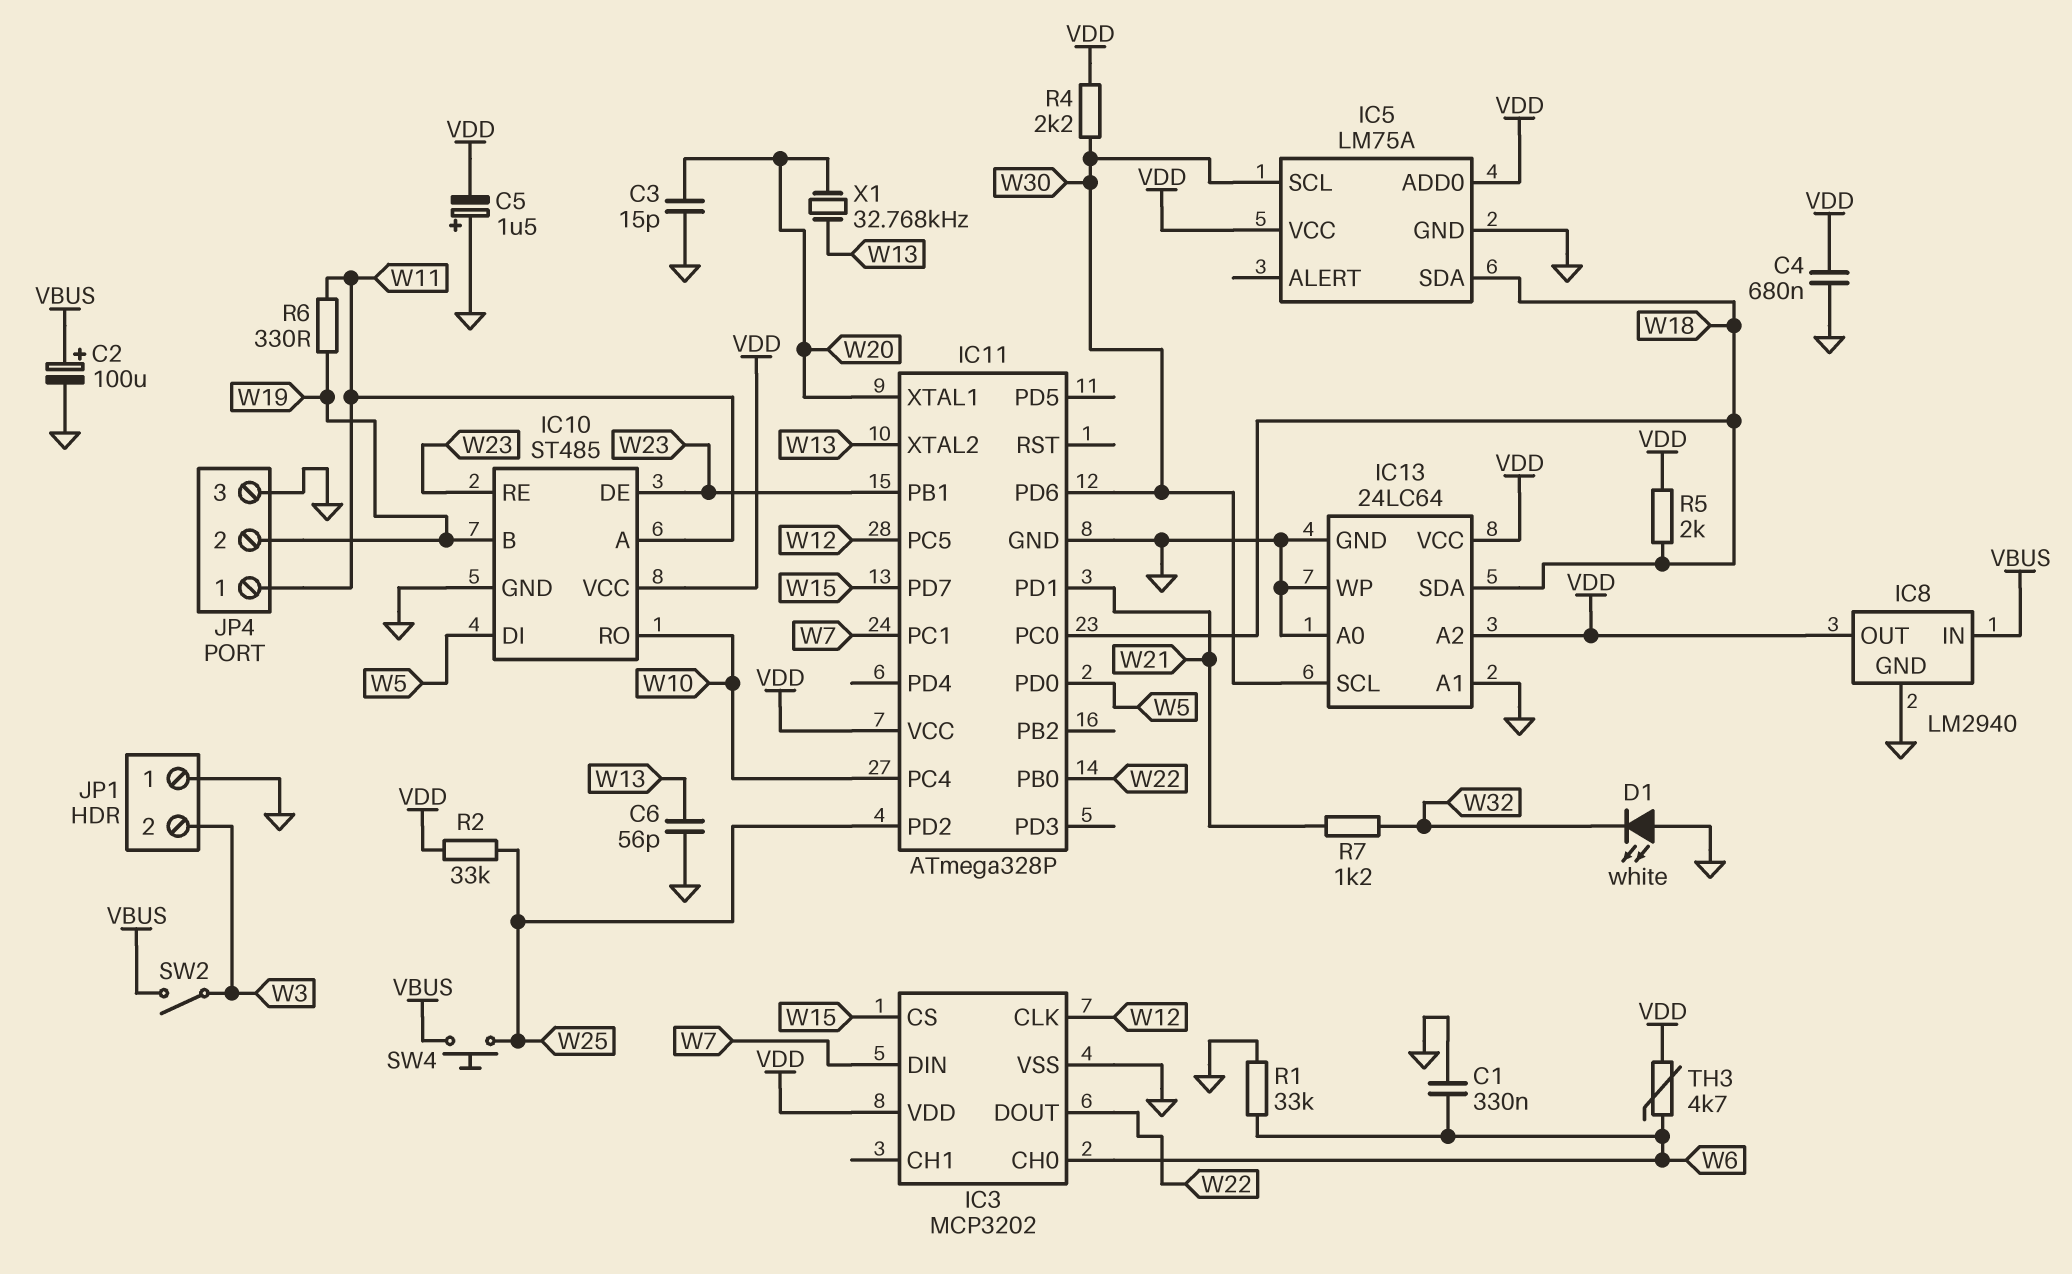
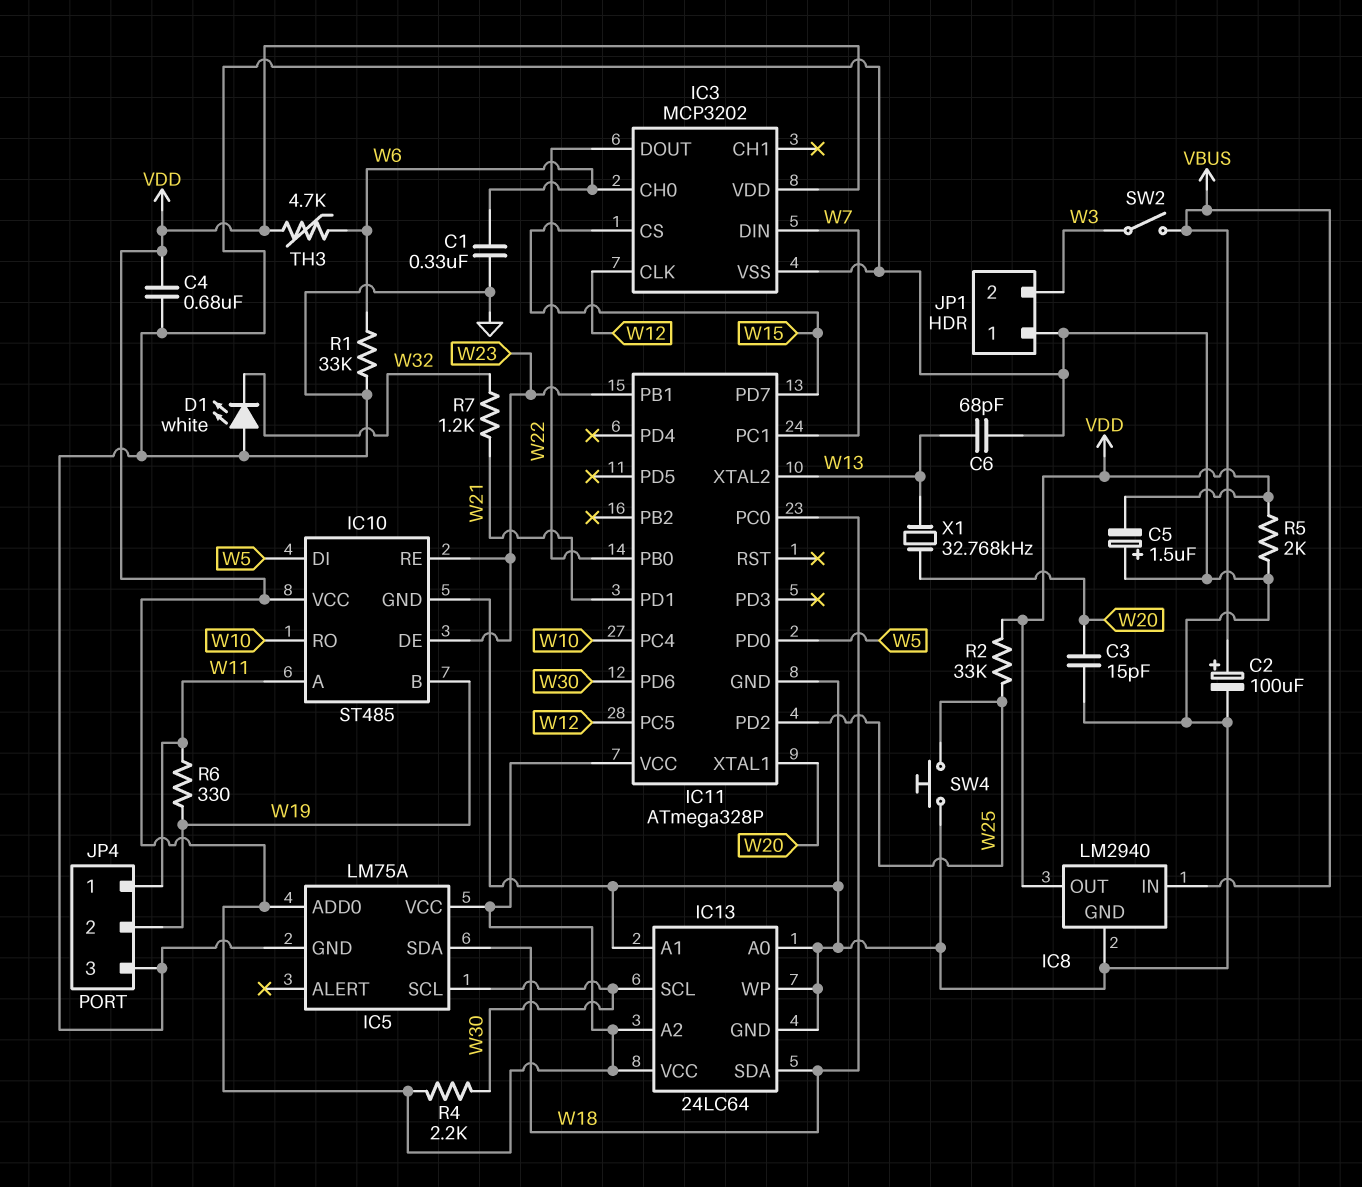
C6: 56pF (GND, W13) -> 68pF (GND, W13)
R5: 2k (VDD, W18) -> 2k (GND, VDD)
SW4: button (VBUS, W25) -> button (GND, W25)

